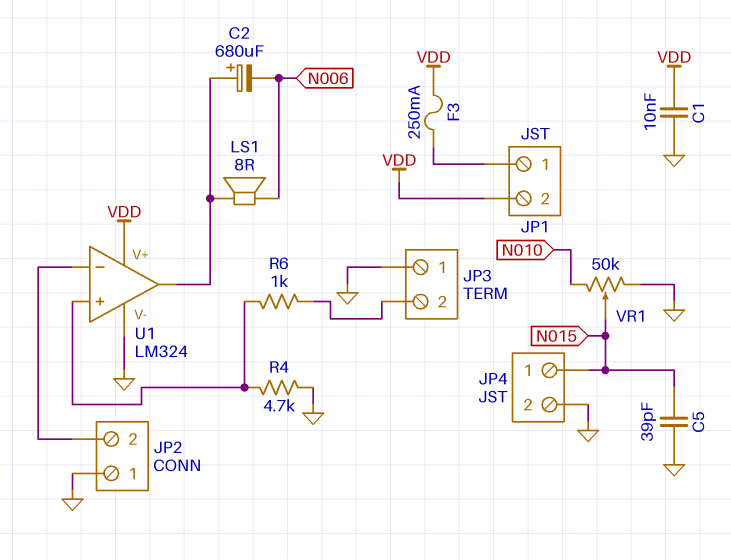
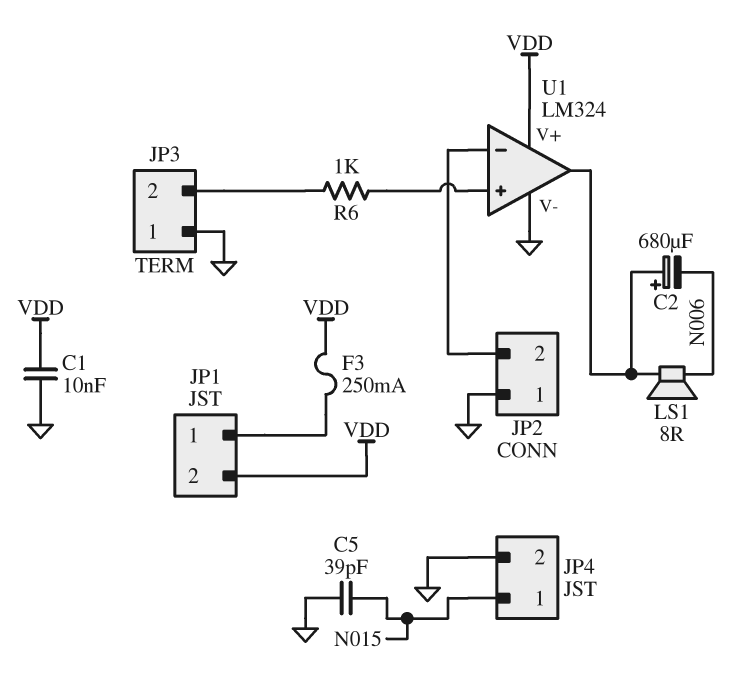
R4: 4.7k (GND, U1/in+) -> none
VR1: 50k (GND, N010, wiper N015) -> none

